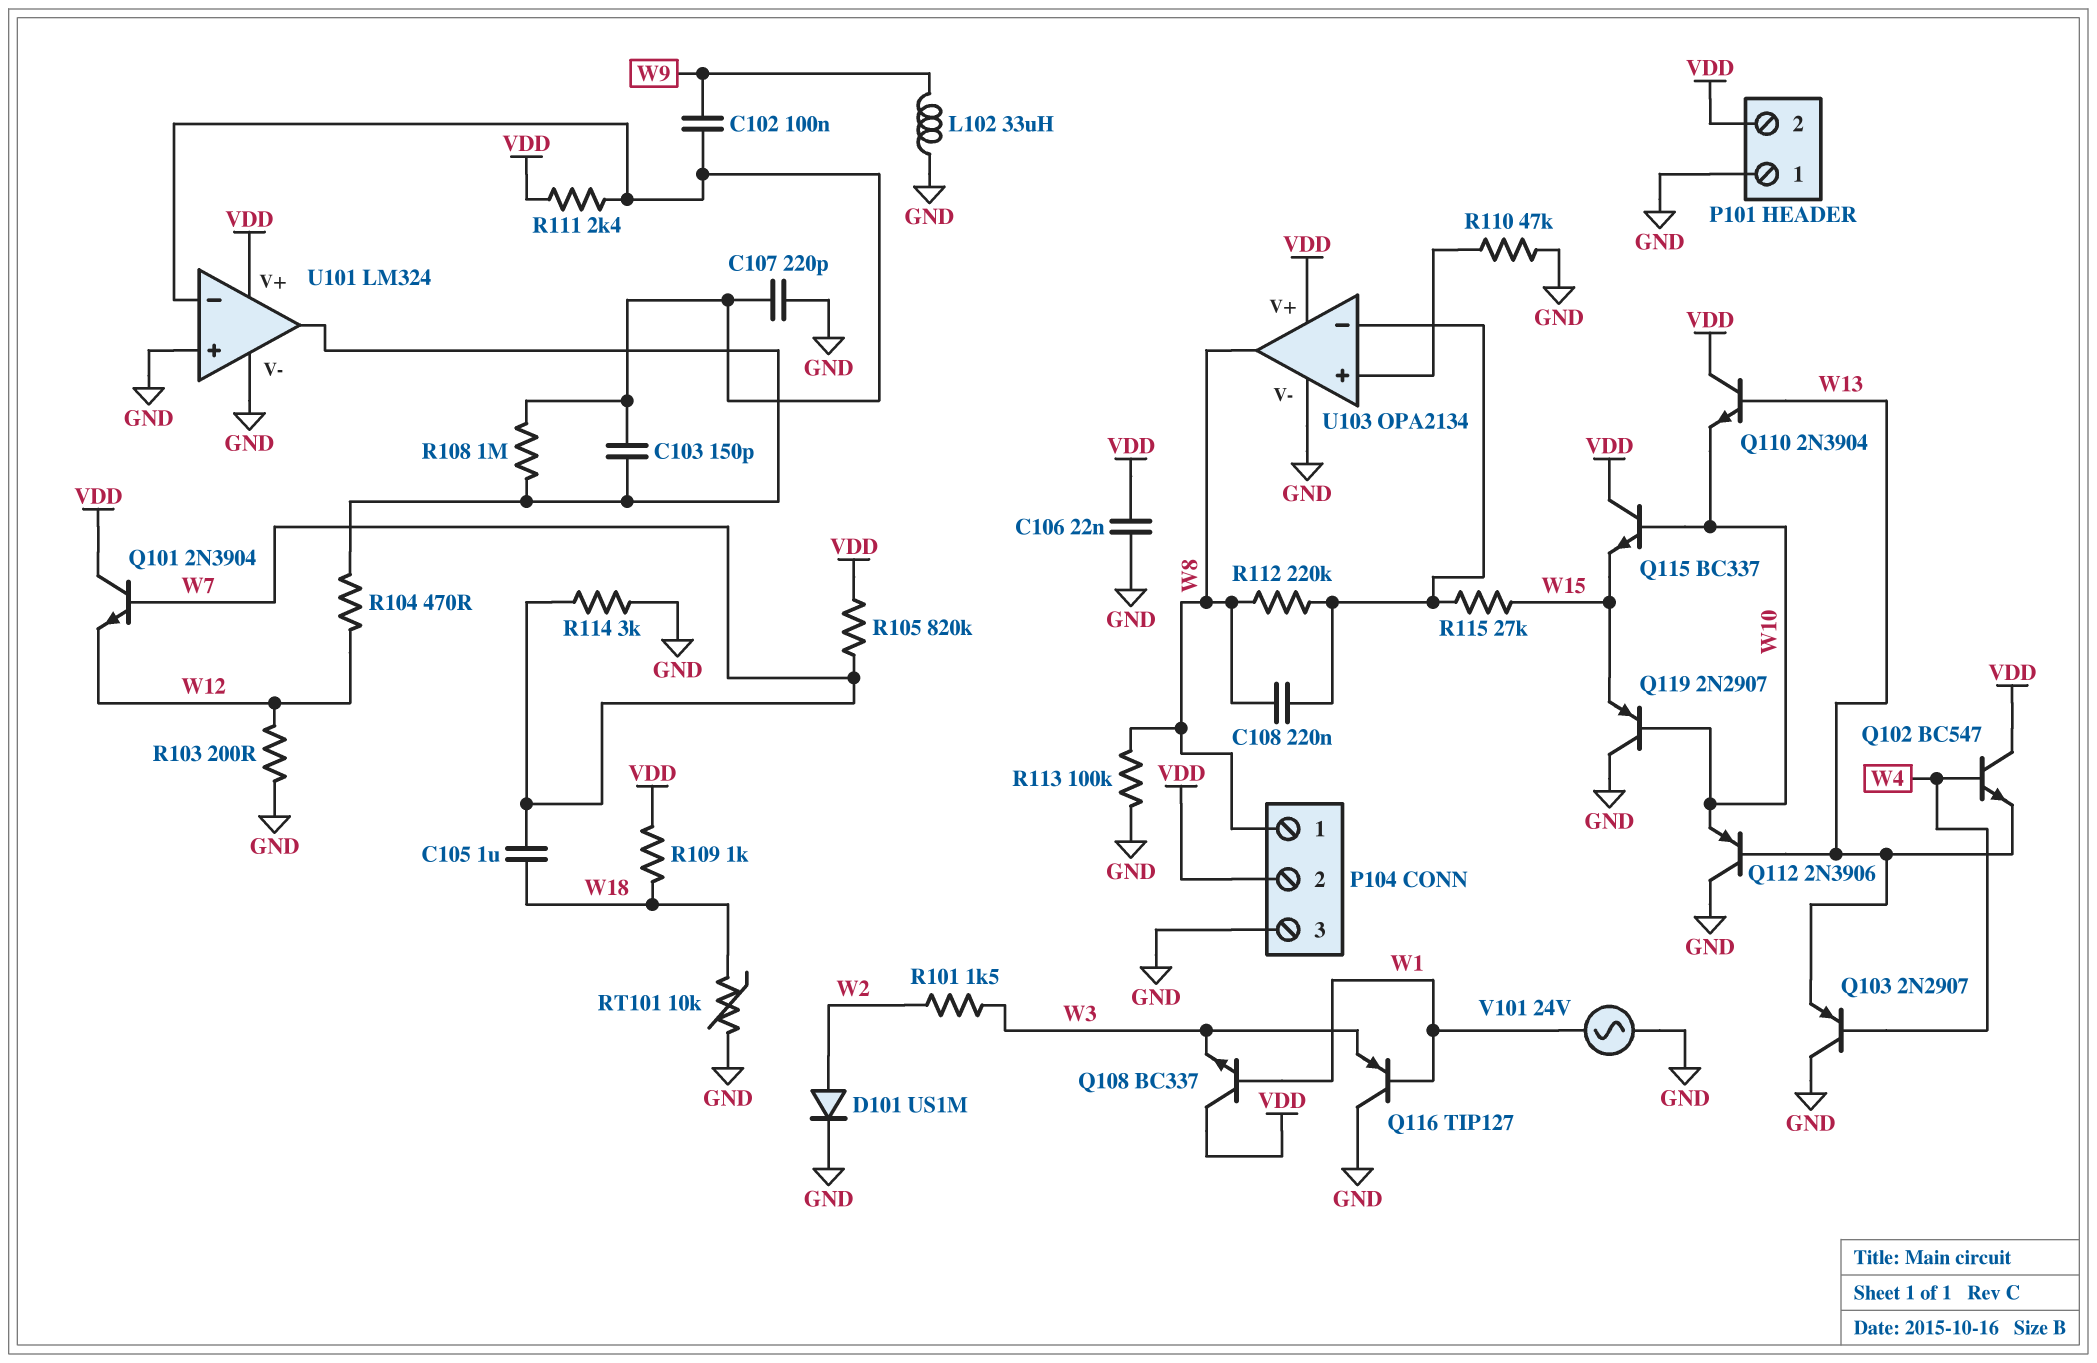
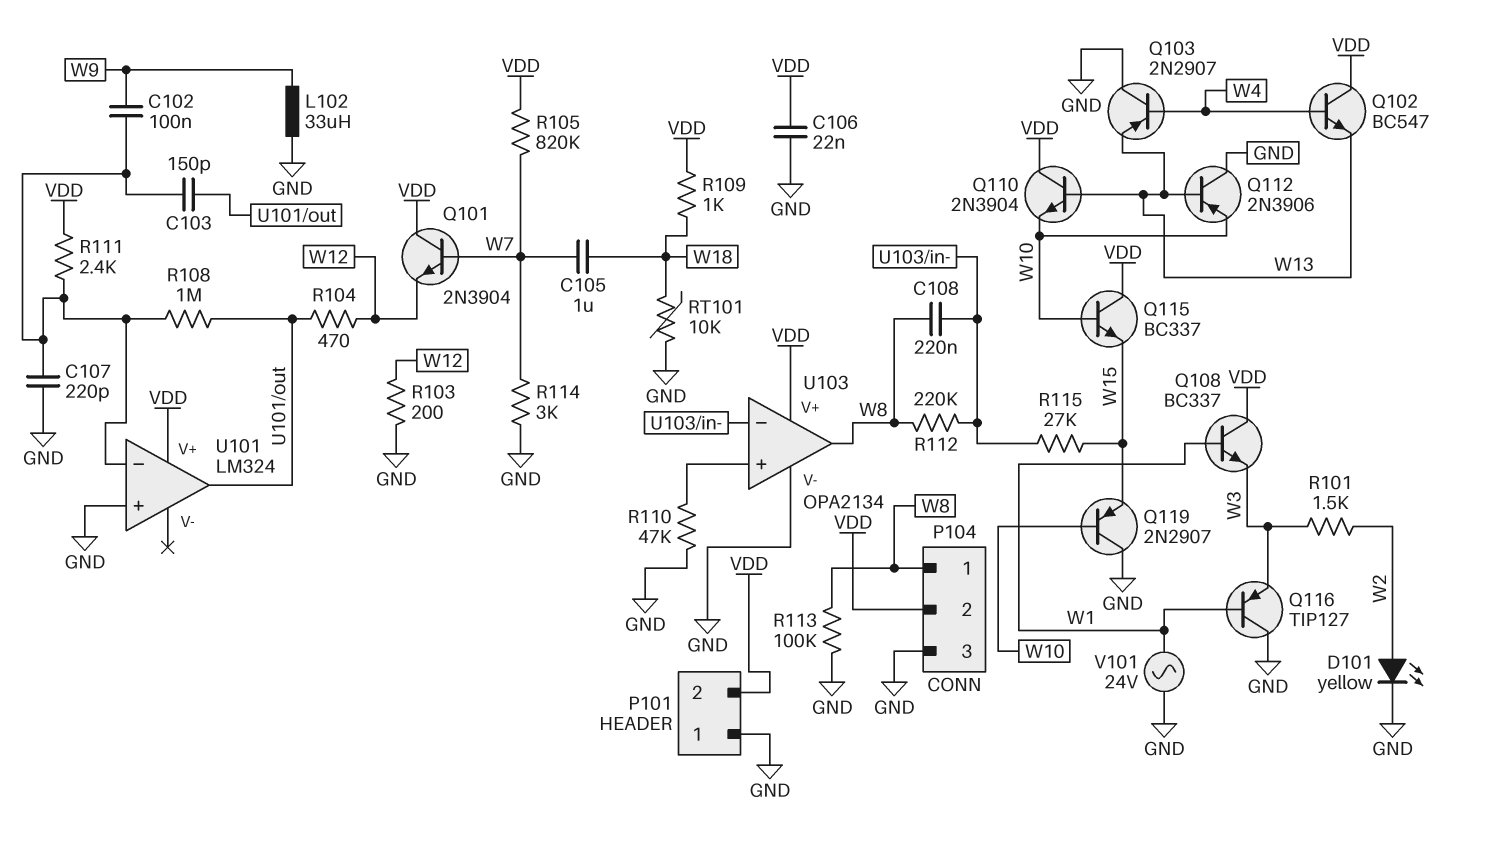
D101: diode US1M (A W2, K GND) -> LED yellow (A W2, K GND)
U101 pin V-: GND -> none

